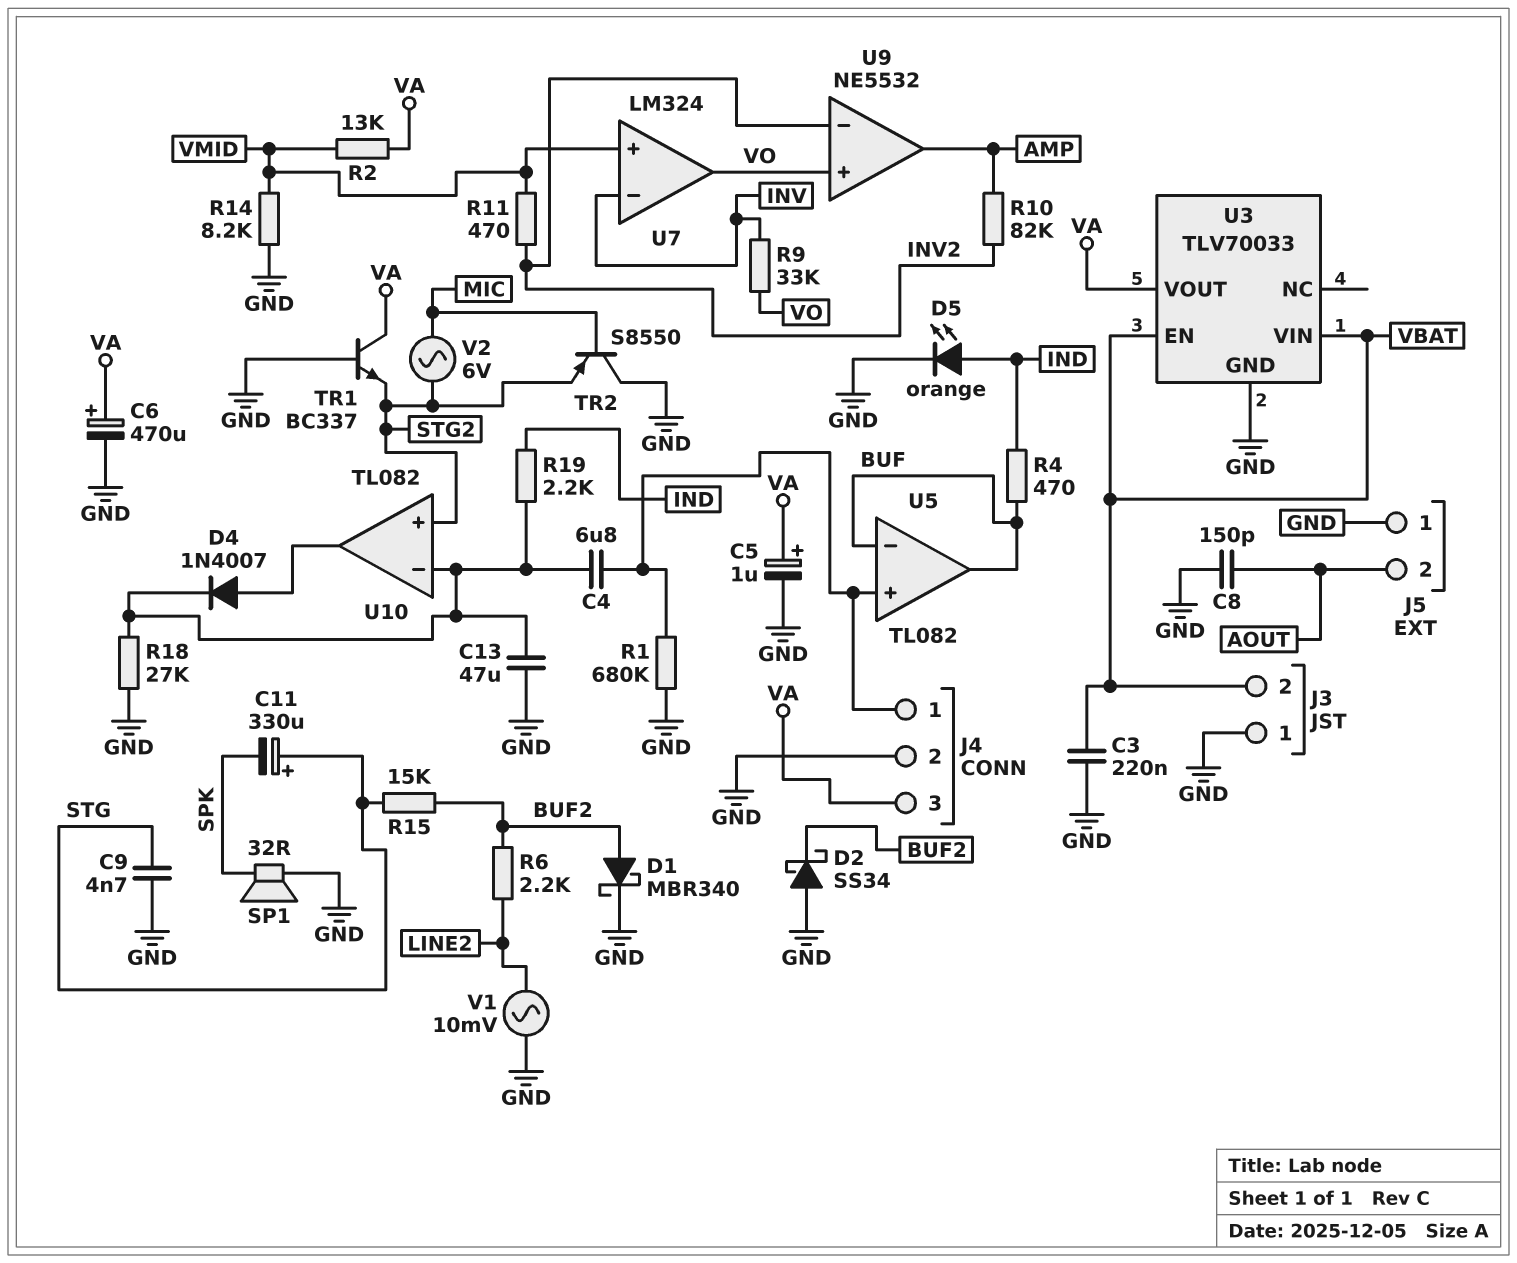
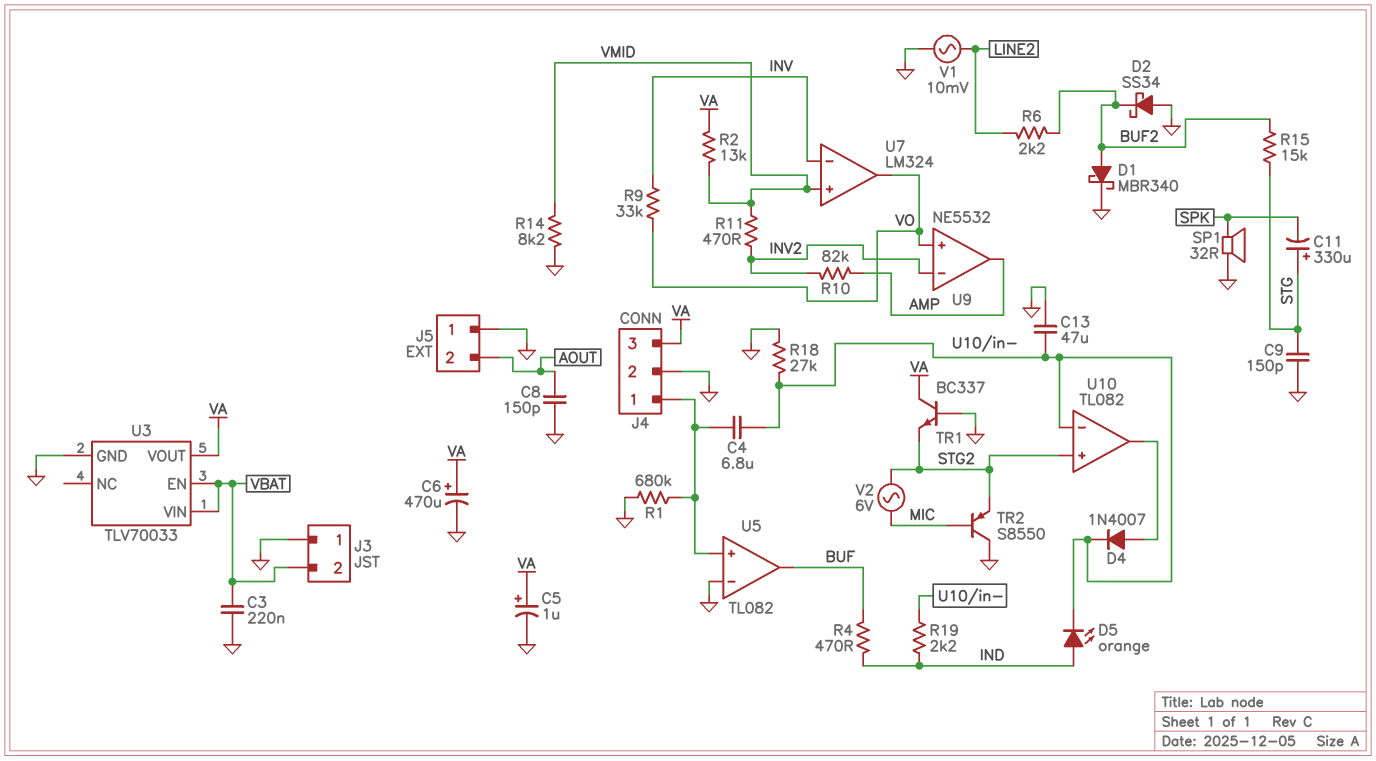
C9: 4.7nF (GND, STG) -> 150pF (GND, STG)
D5: LED orange (A IND, K GND) -> LED orange (A IND, K U10/in-)
U5 pin in-: BUF -> GND

